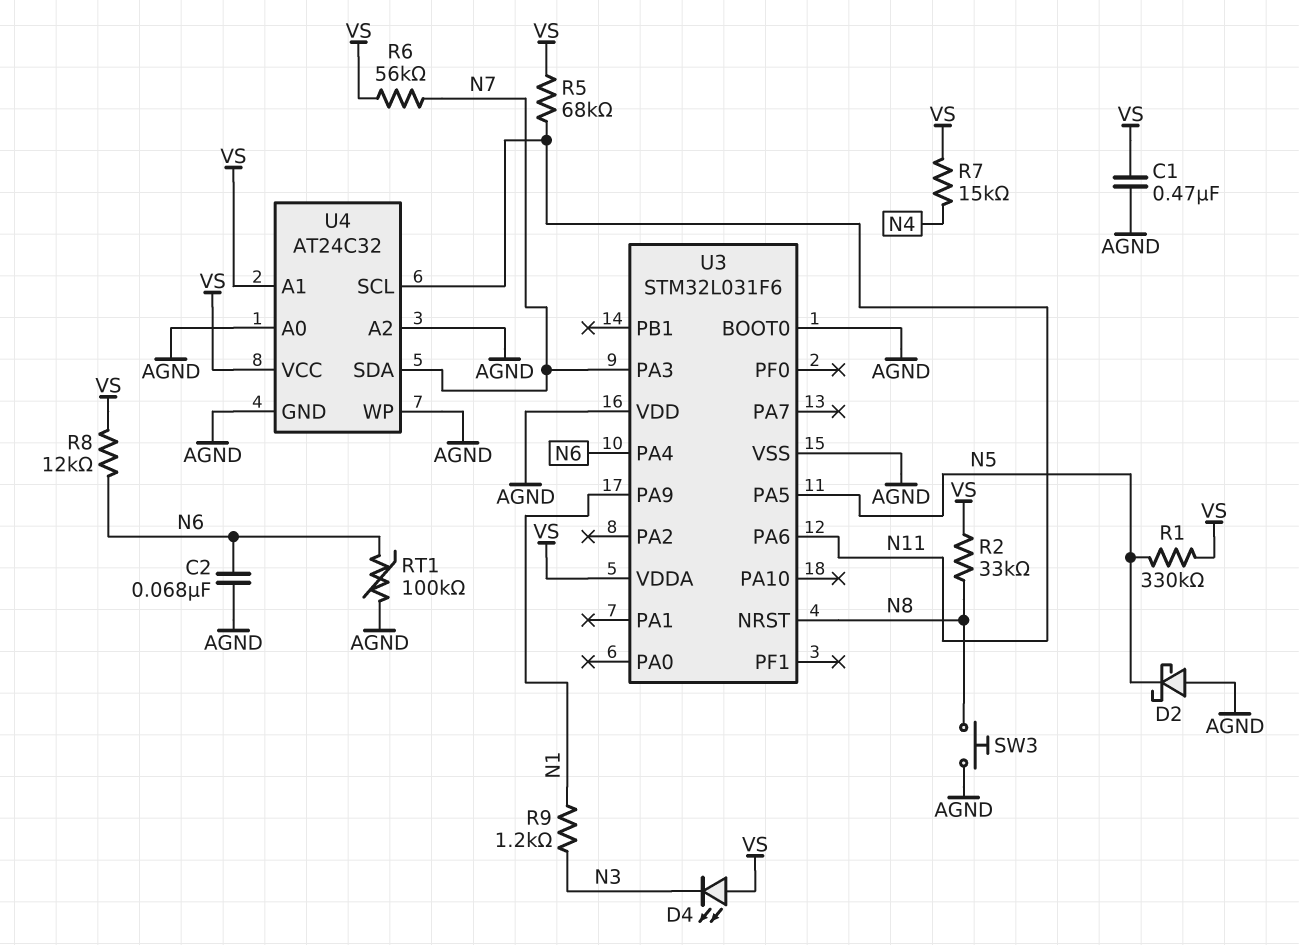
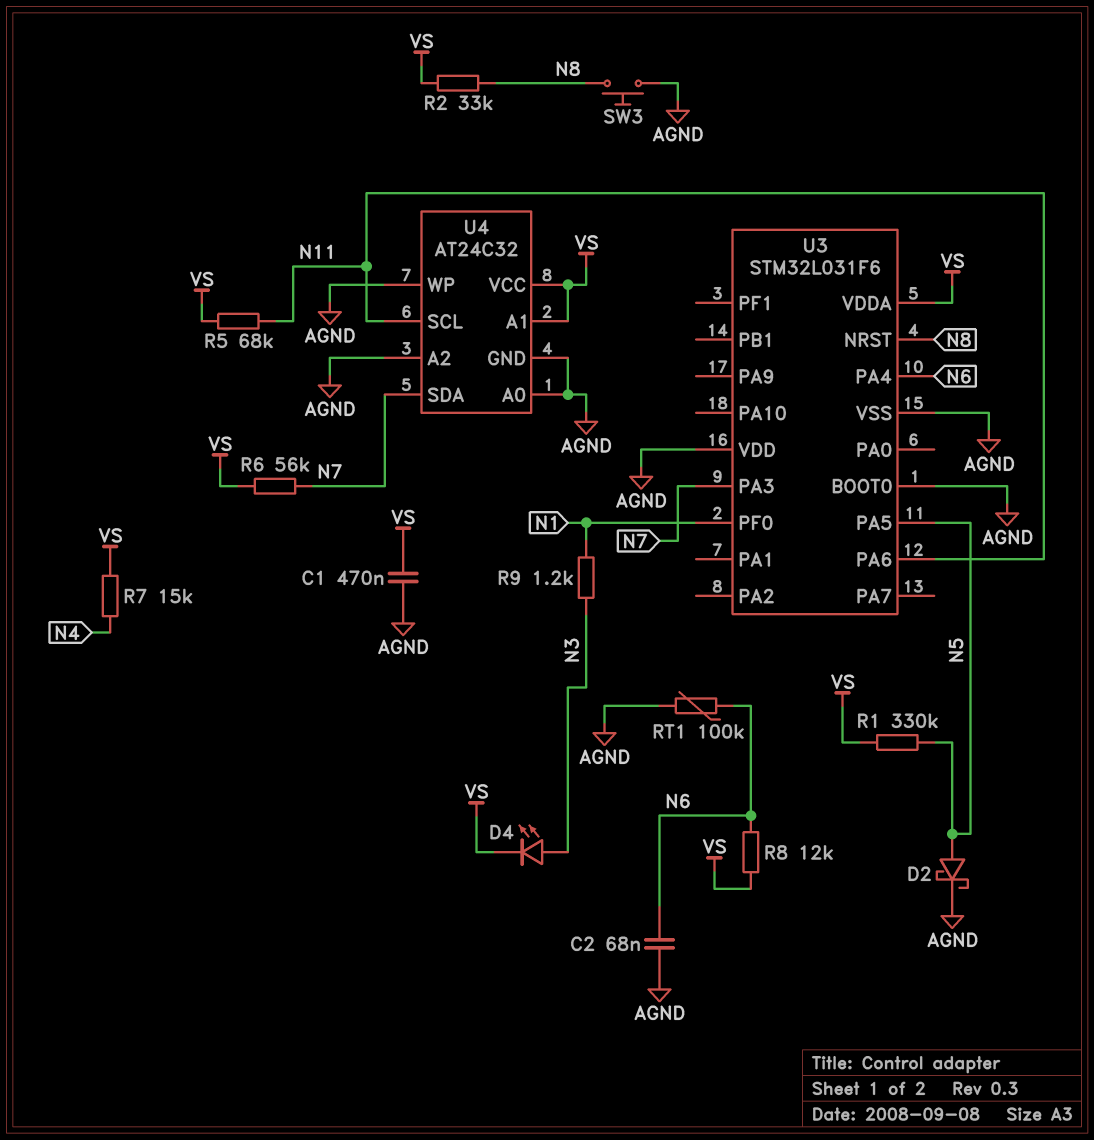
D2: schottky (A AGND, K N5) -> schottky (A N5, K AGND)
D4: LED (A VS, K N3) -> LED (A N3, K VS)
U3 pin PA9: N1 -> none
U3 pin PF0: none -> N1

